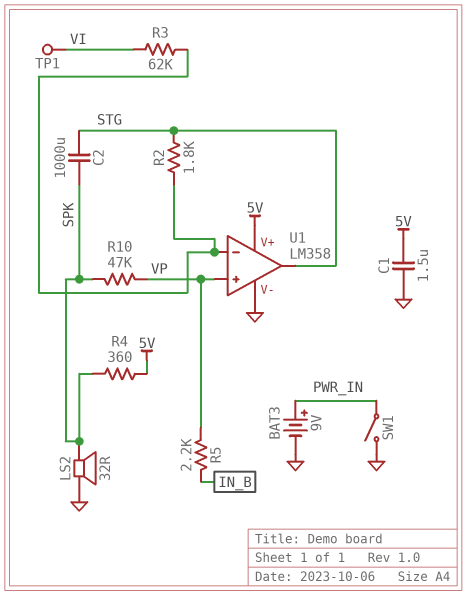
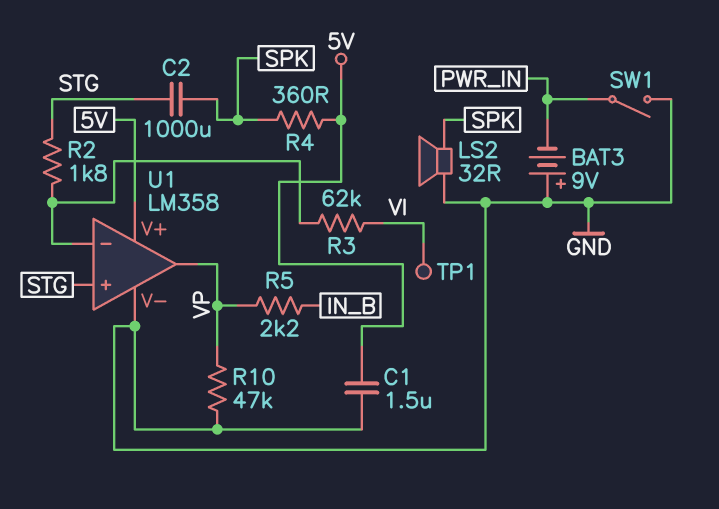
BAT3: 9V (plus PWR_IN, minus GND) -> 9V (plus GND, minus PWR_IN)
R10: 47k (SPK, VP) -> 47k (GND, VP)
U1 pin in+: VP -> STG
U1 pin out: STG -> VP

